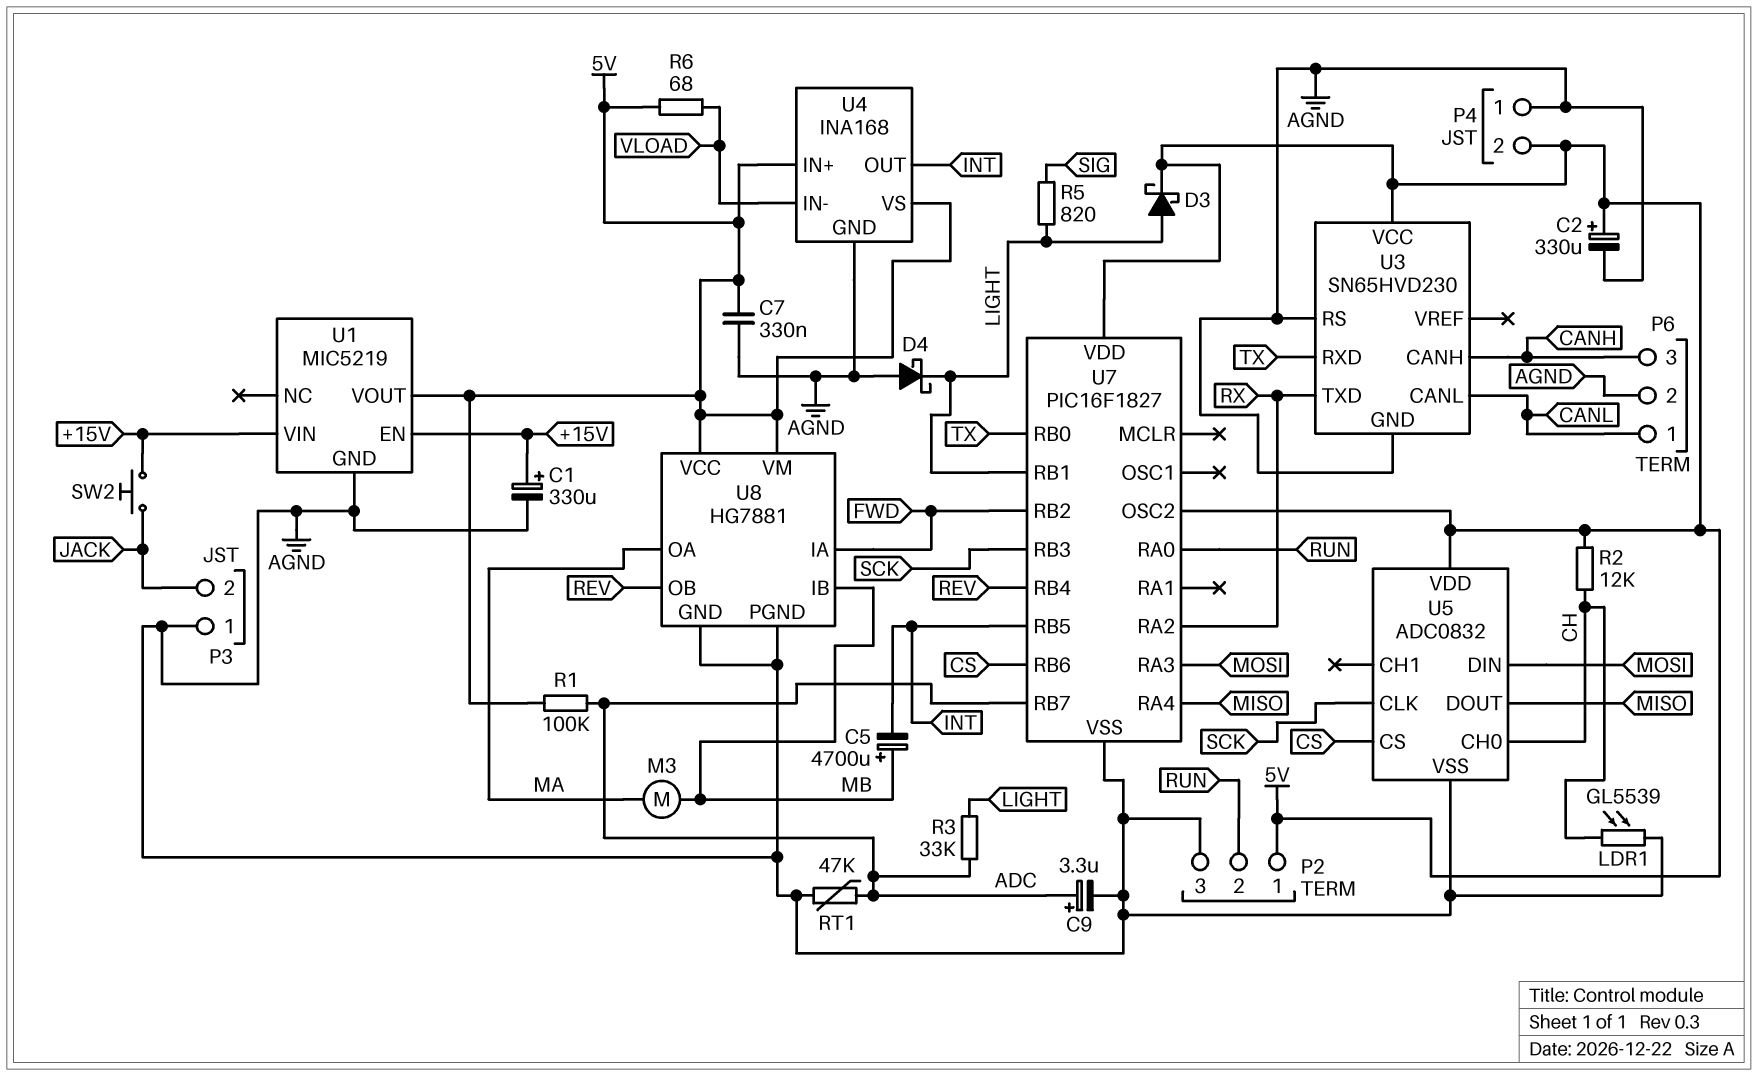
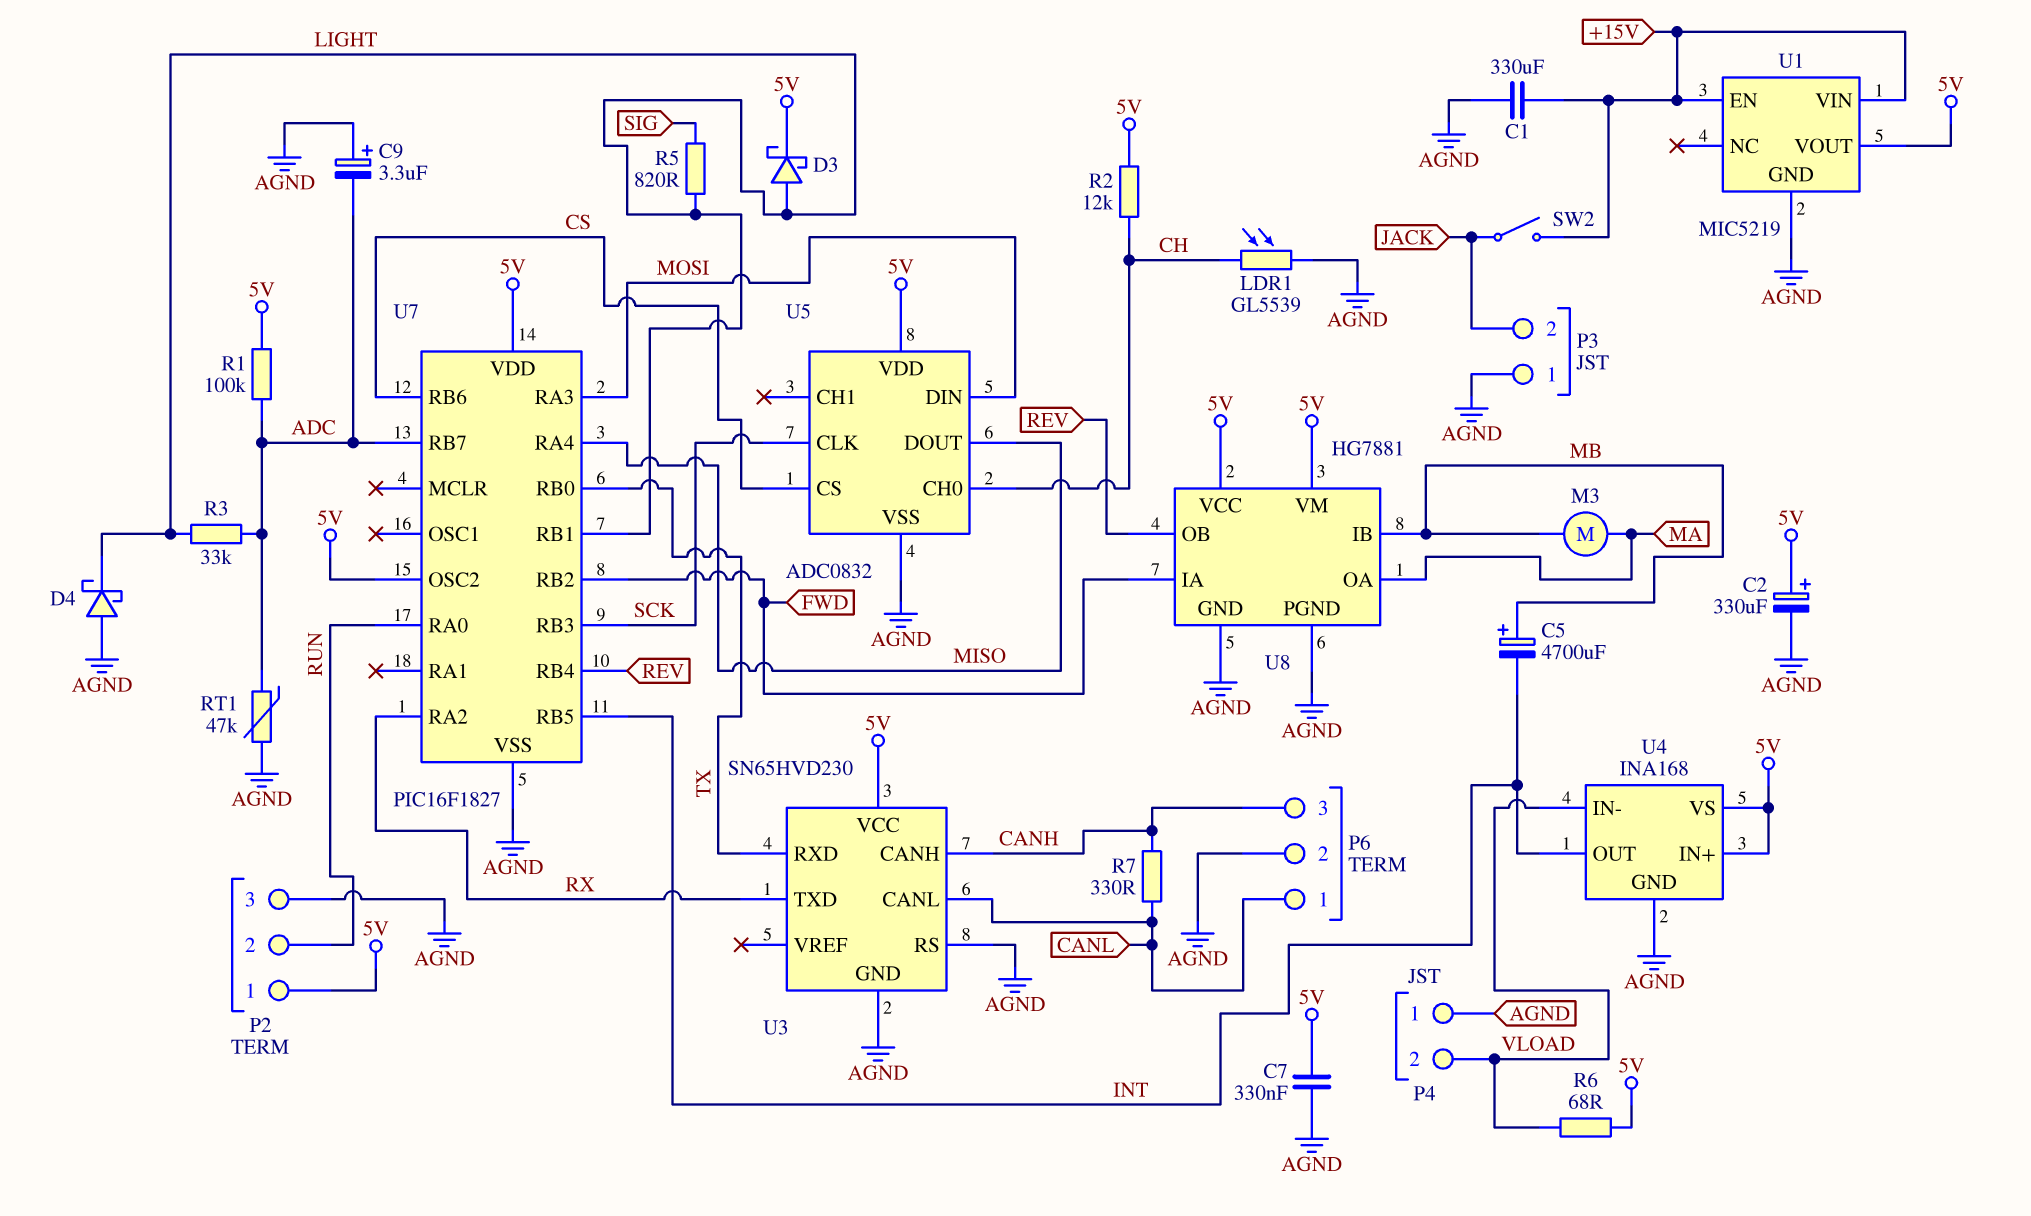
C1: 330uF (plus +15V, minus AGND) -> 330uF (+15V, AGND)
C9: 3.3uF (plus ADC, minus AGND) -> 3.3uF (plus AGND, minus ADC)
P4 pin 2: 5V -> VLOAD
R7: none -> 330 (CANH, CANL)
SW2: button (+15V, JACK) -> switch (+15V, JACK)

